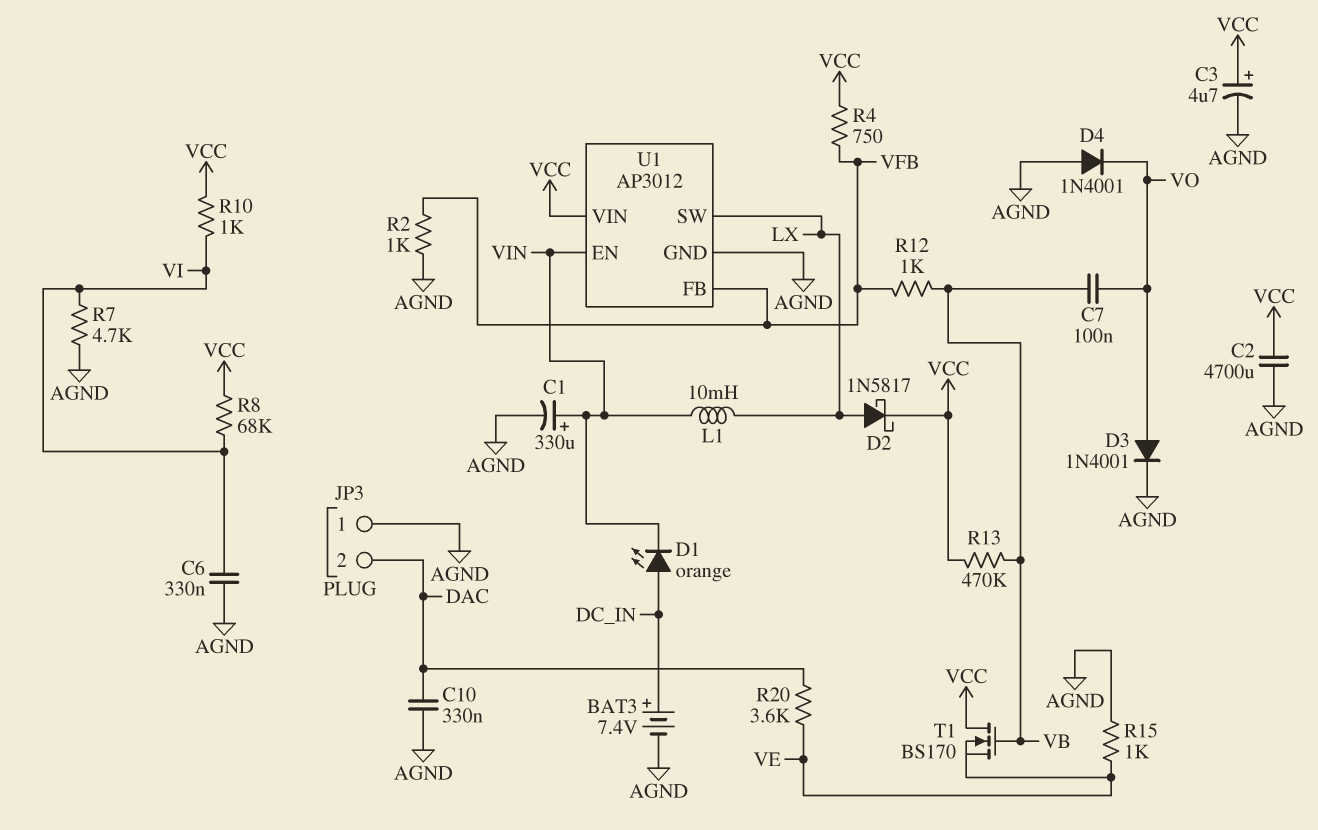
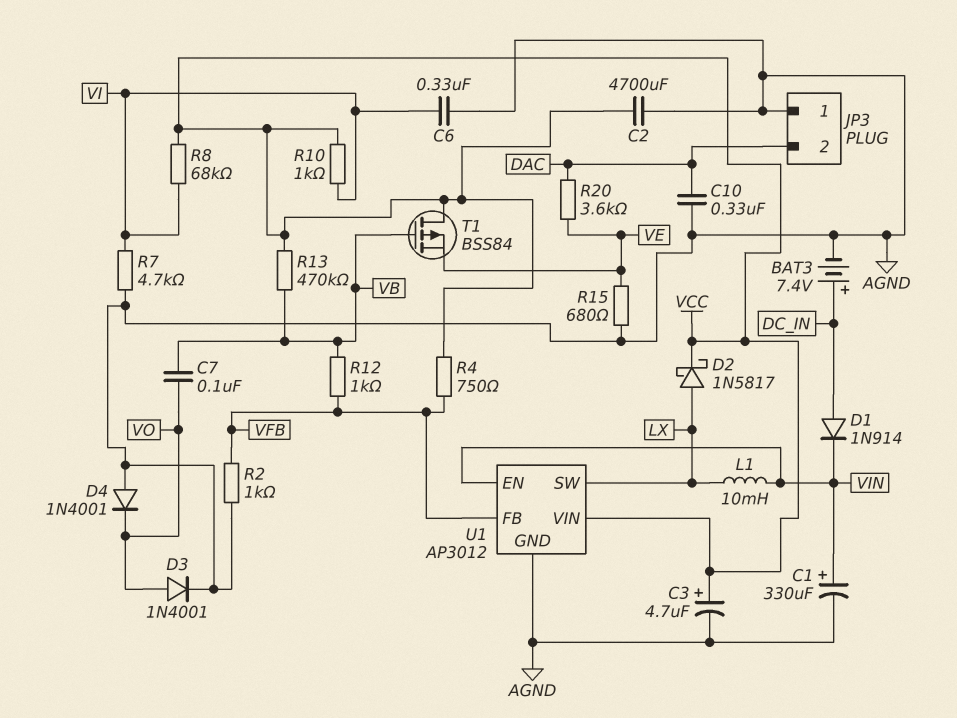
D1: LED orange (A DC_IN, K VIN) -> diode 1N914 (A DC_IN, K VIN)
R15: 1k (AGND, VE) -> 680 (AGND, VE)
T1: NMOS BS170 (G VB, D VCC, S VE) -> PMOS BSS84 (G VB, D VCC, S VE)

